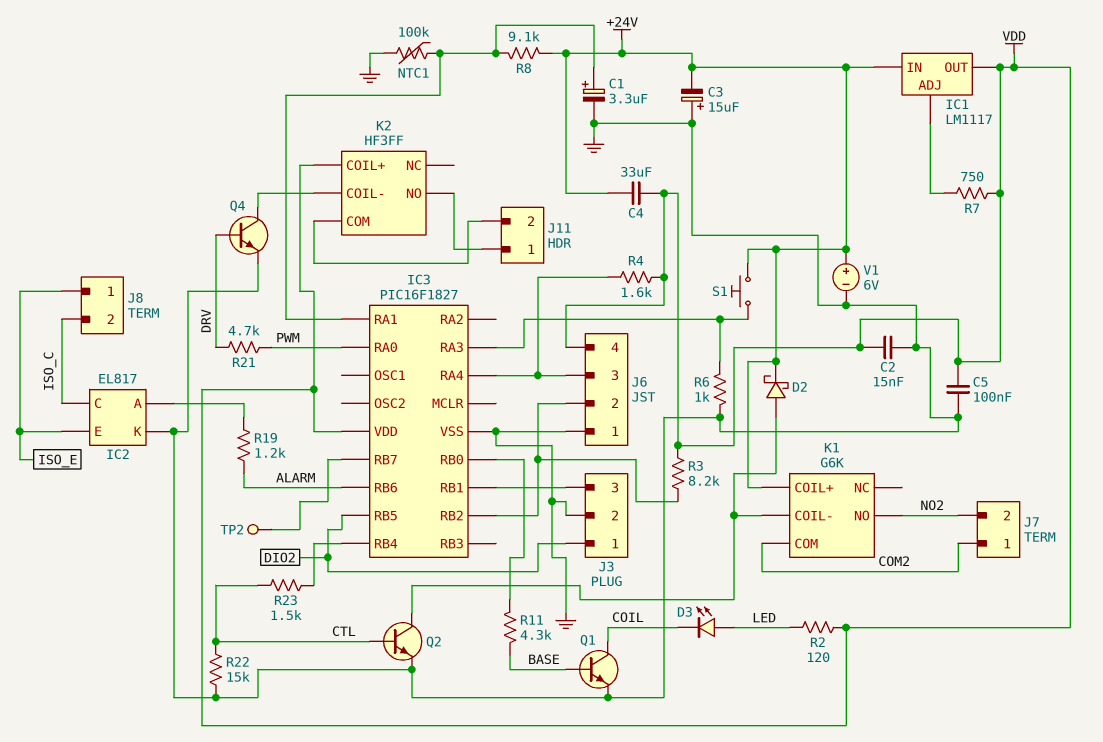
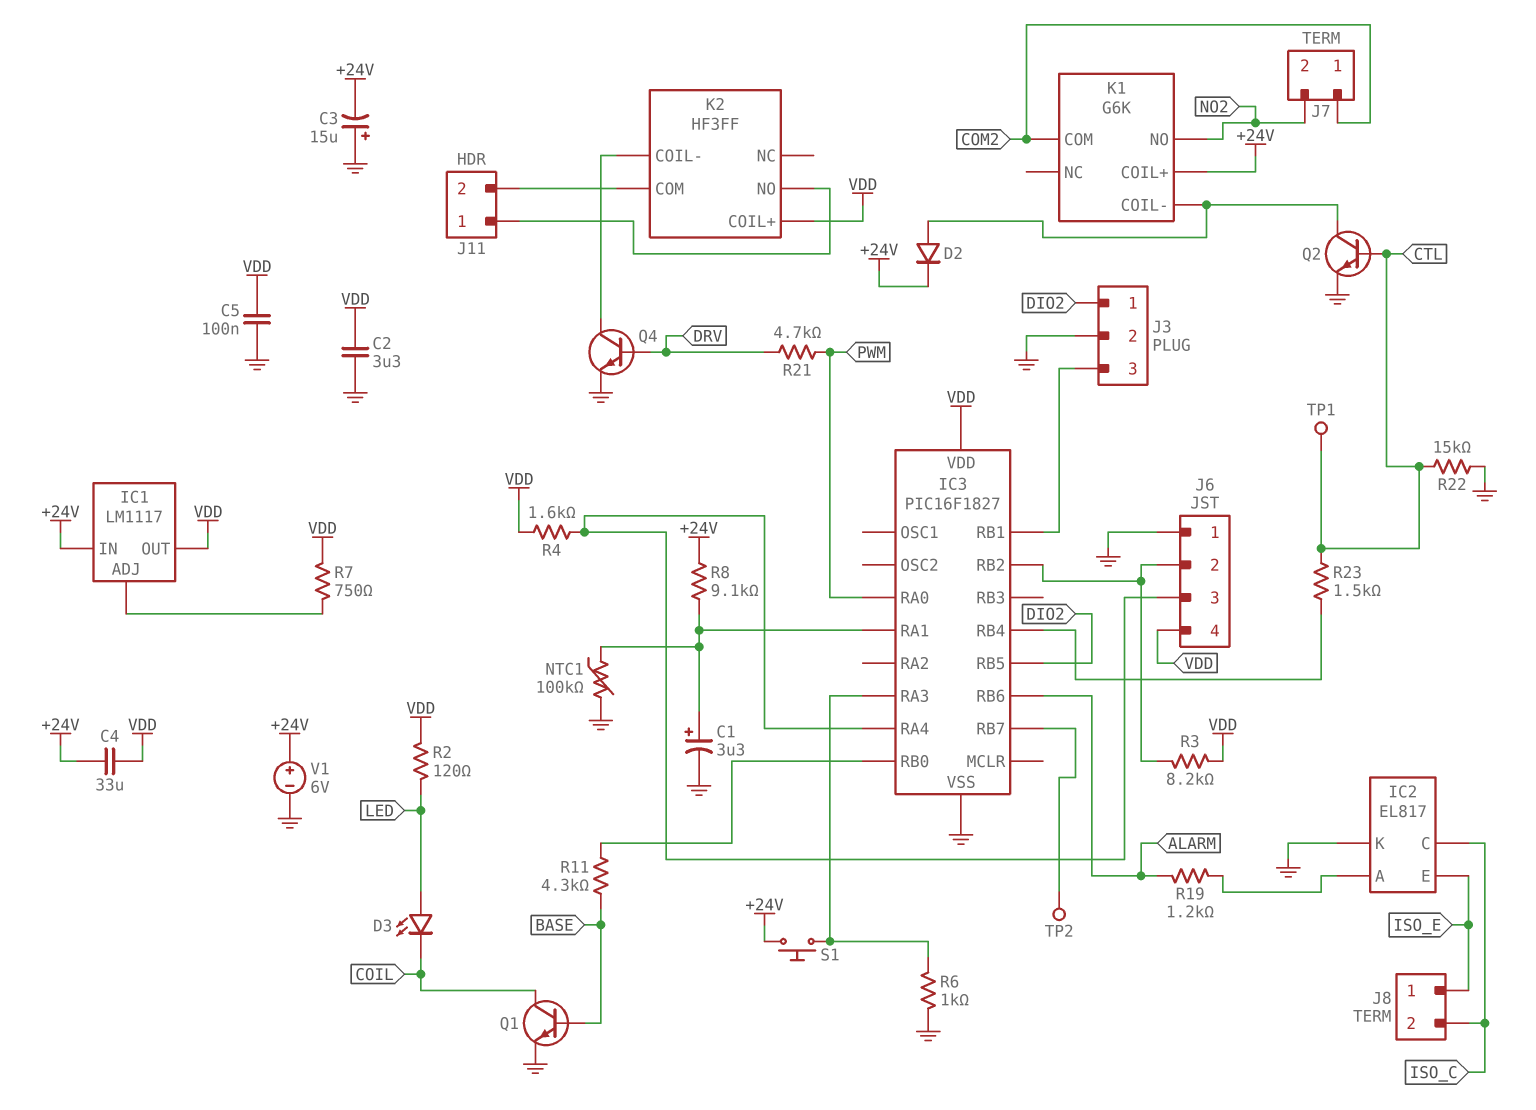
C2: 15nF (GND, VDD) -> 3.3uF (GND, VDD)
D2: schottky (A K1/COIL-, K +24V) -> diode (A K1/COIL-, K +24V)
TP1: none -> test point (CTL)

